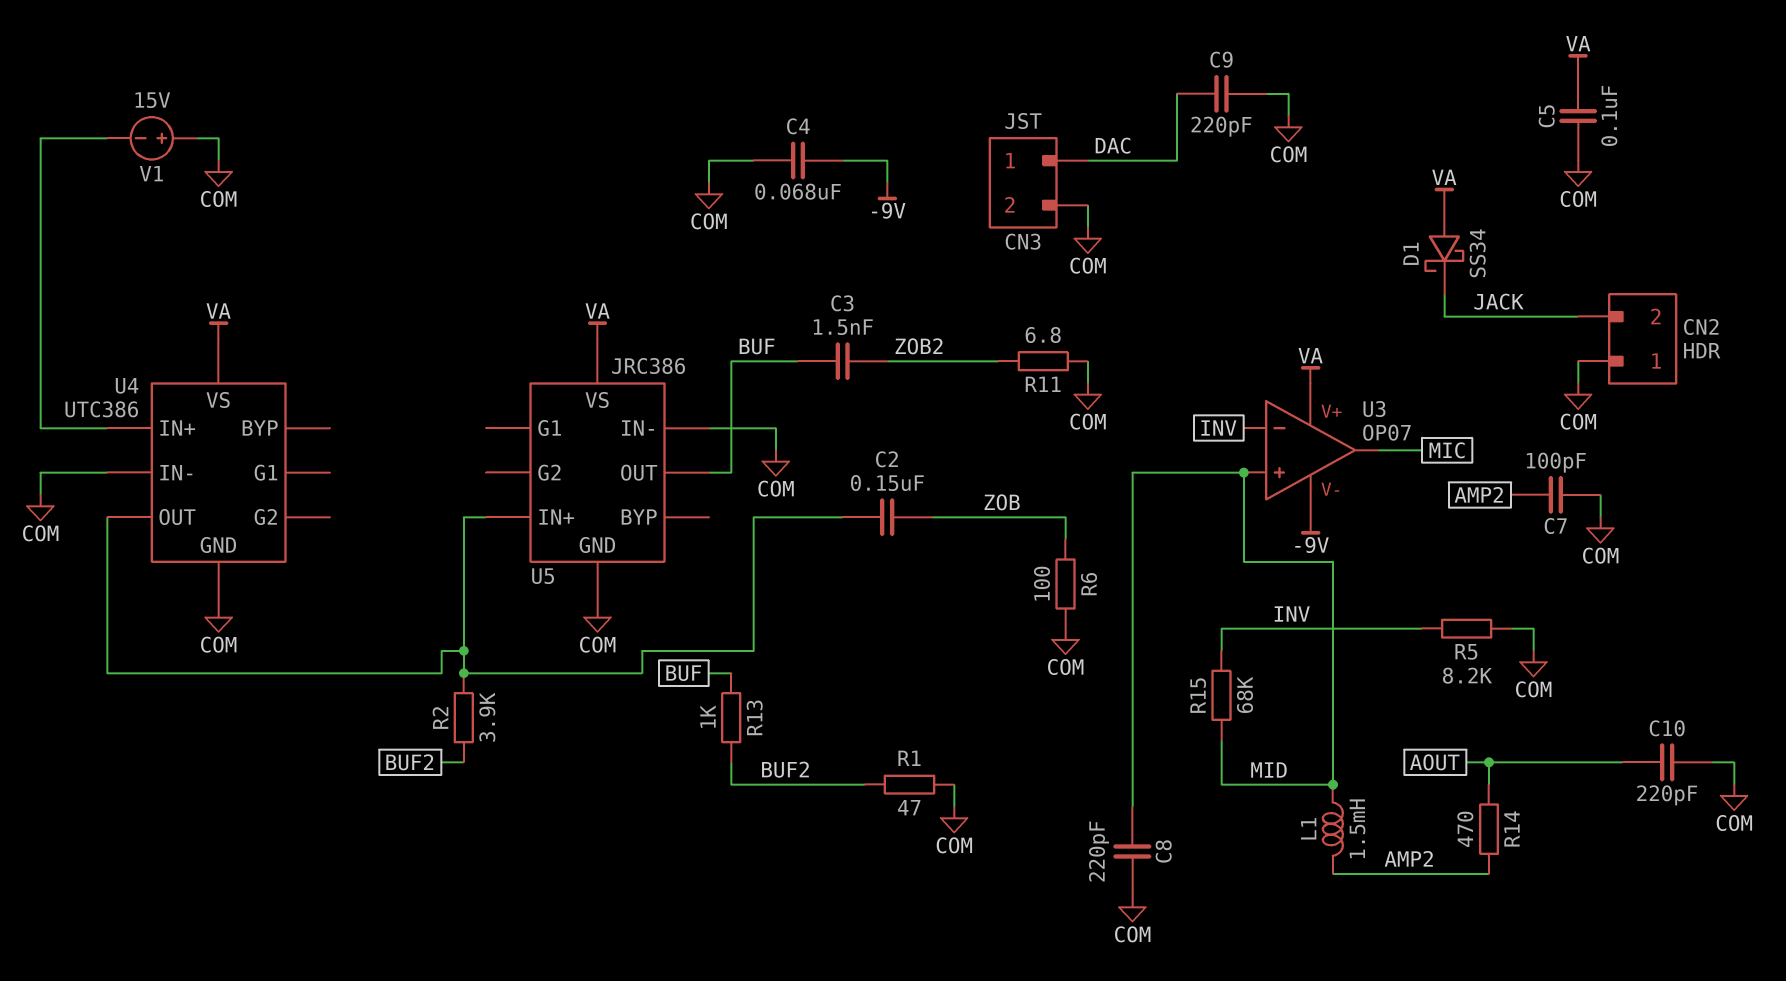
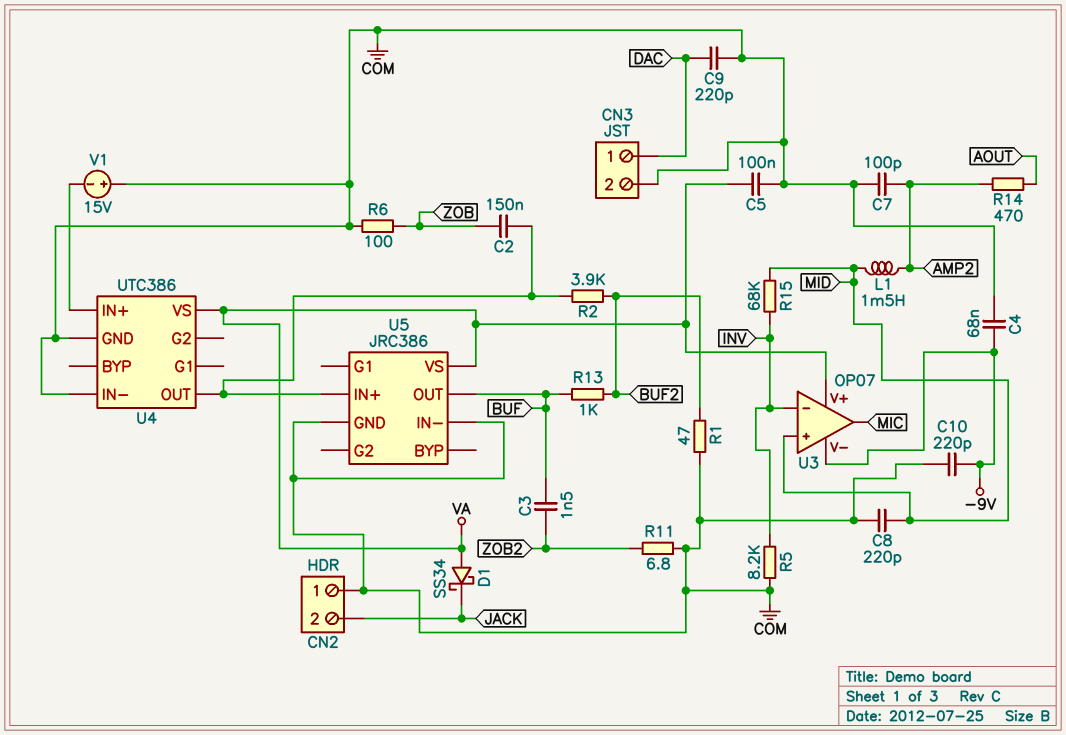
C10: 220pF (AOUT, COM) -> 220pF (-9V, COM)

